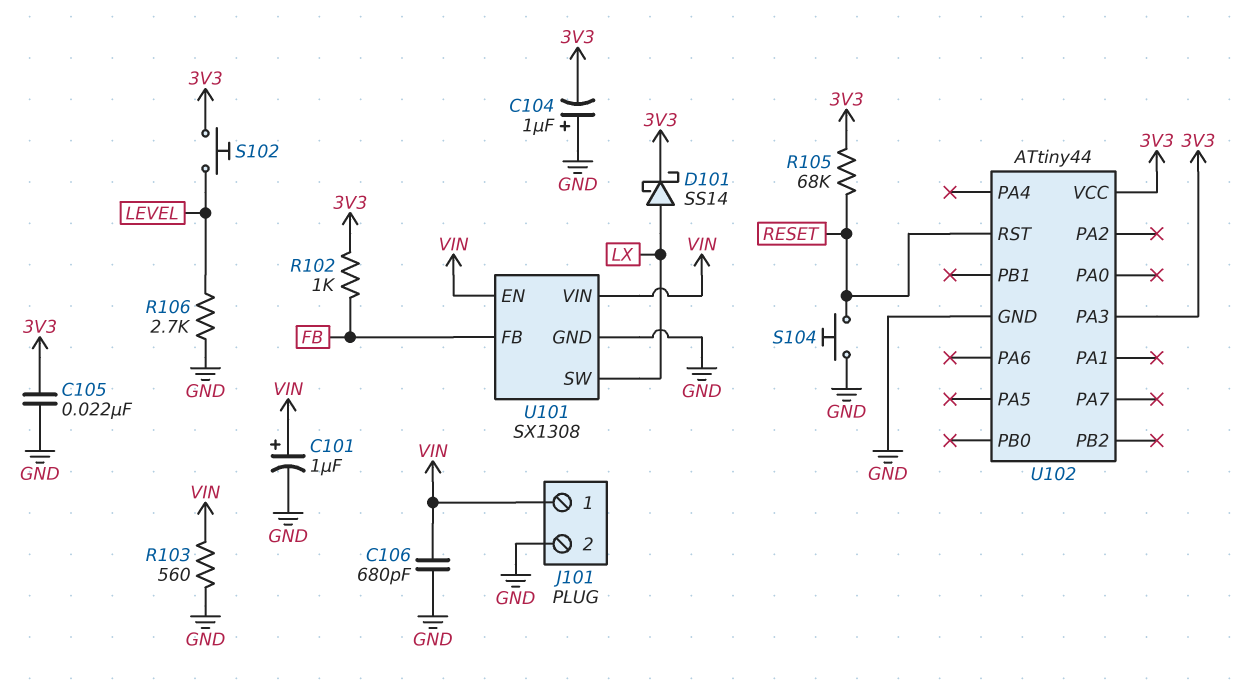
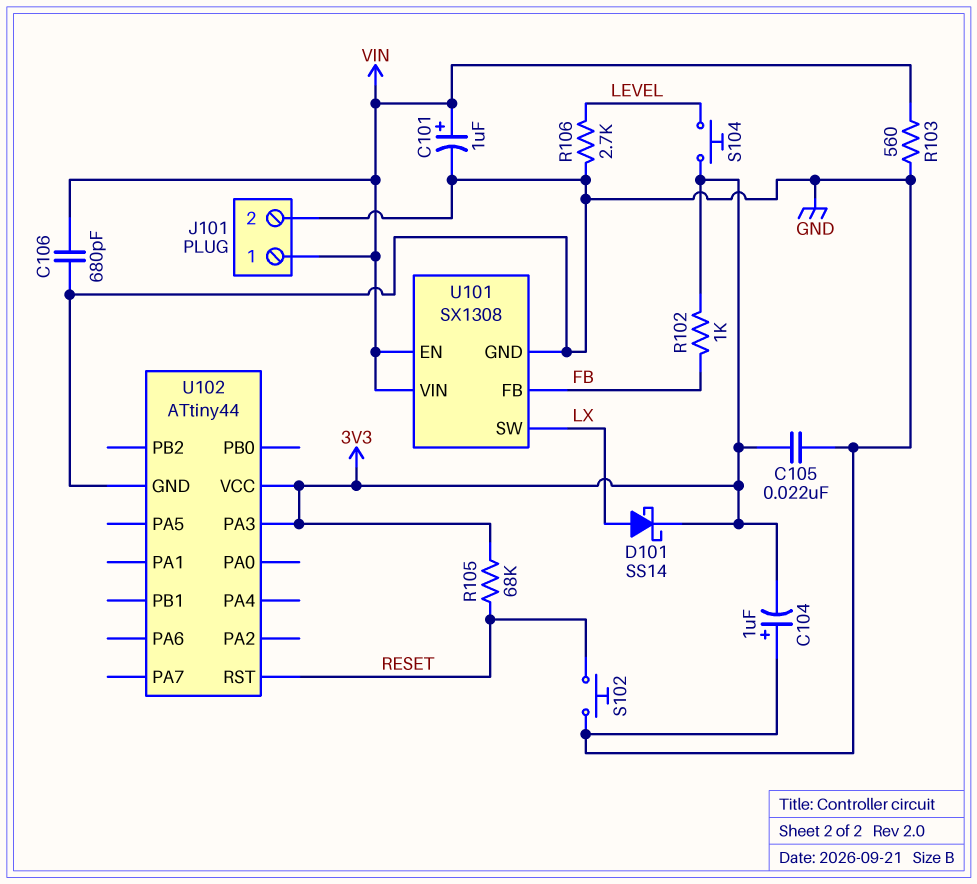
S102: button (3V3, LEVEL) -> button (GND, RESET)
S104: button (GND, RESET) -> button (3V3, LEVEL)

